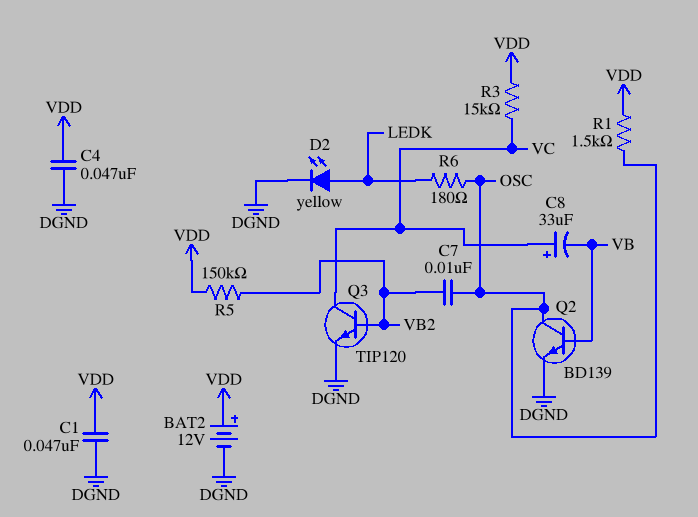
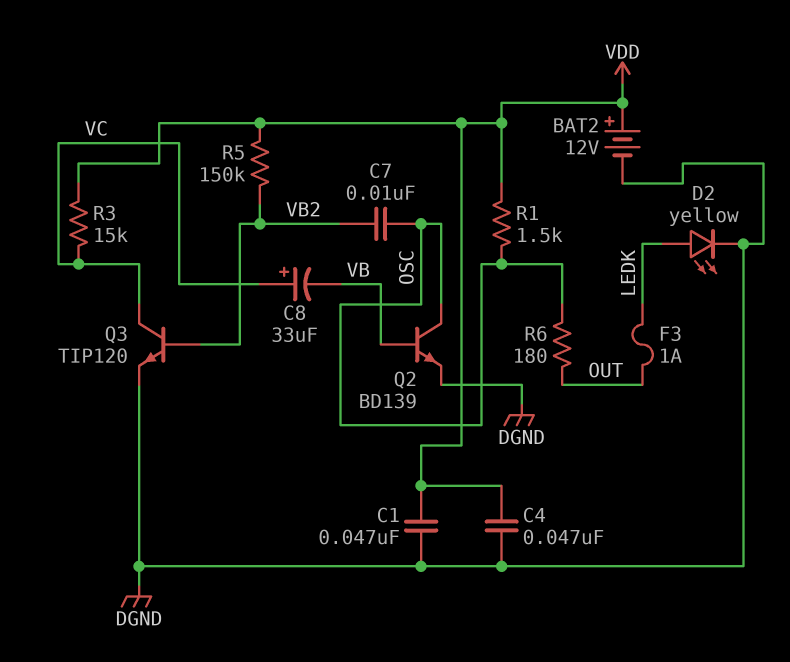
F3: none -> 1A (LEDK, OUT)
R6: 180 (LEDK, OSC) -> 180 (OSC, OUT)

